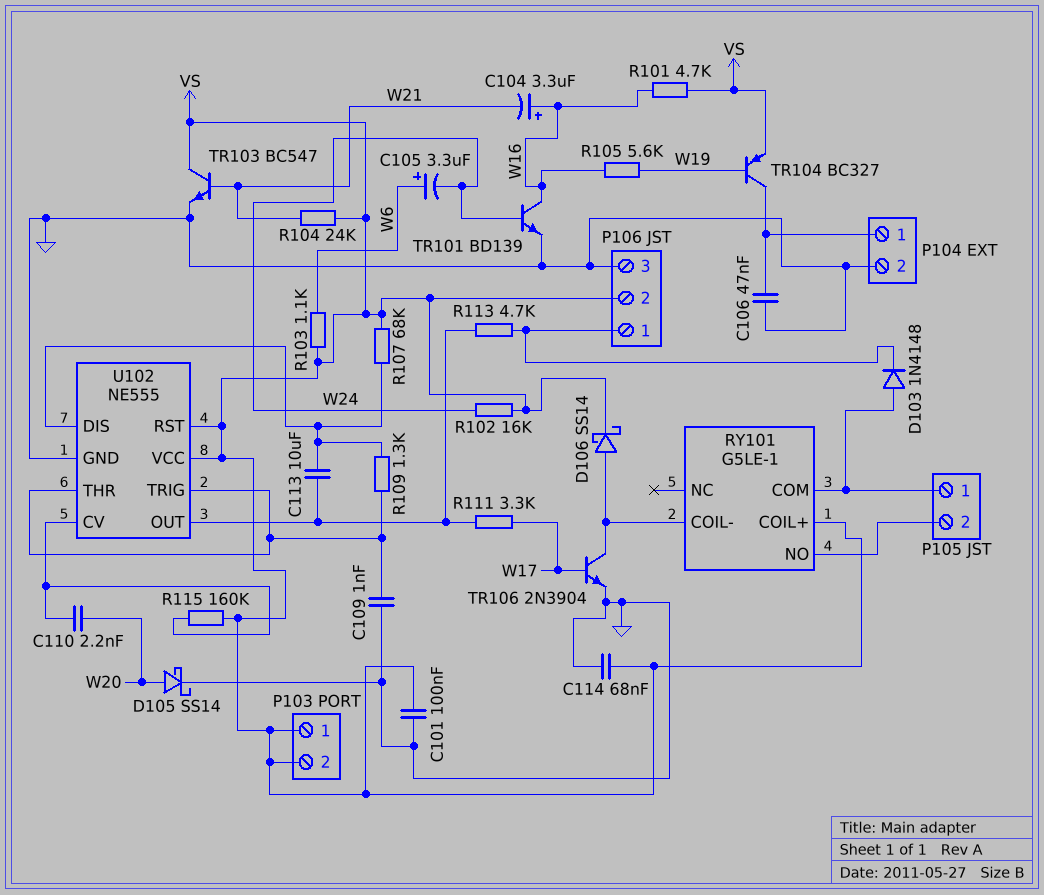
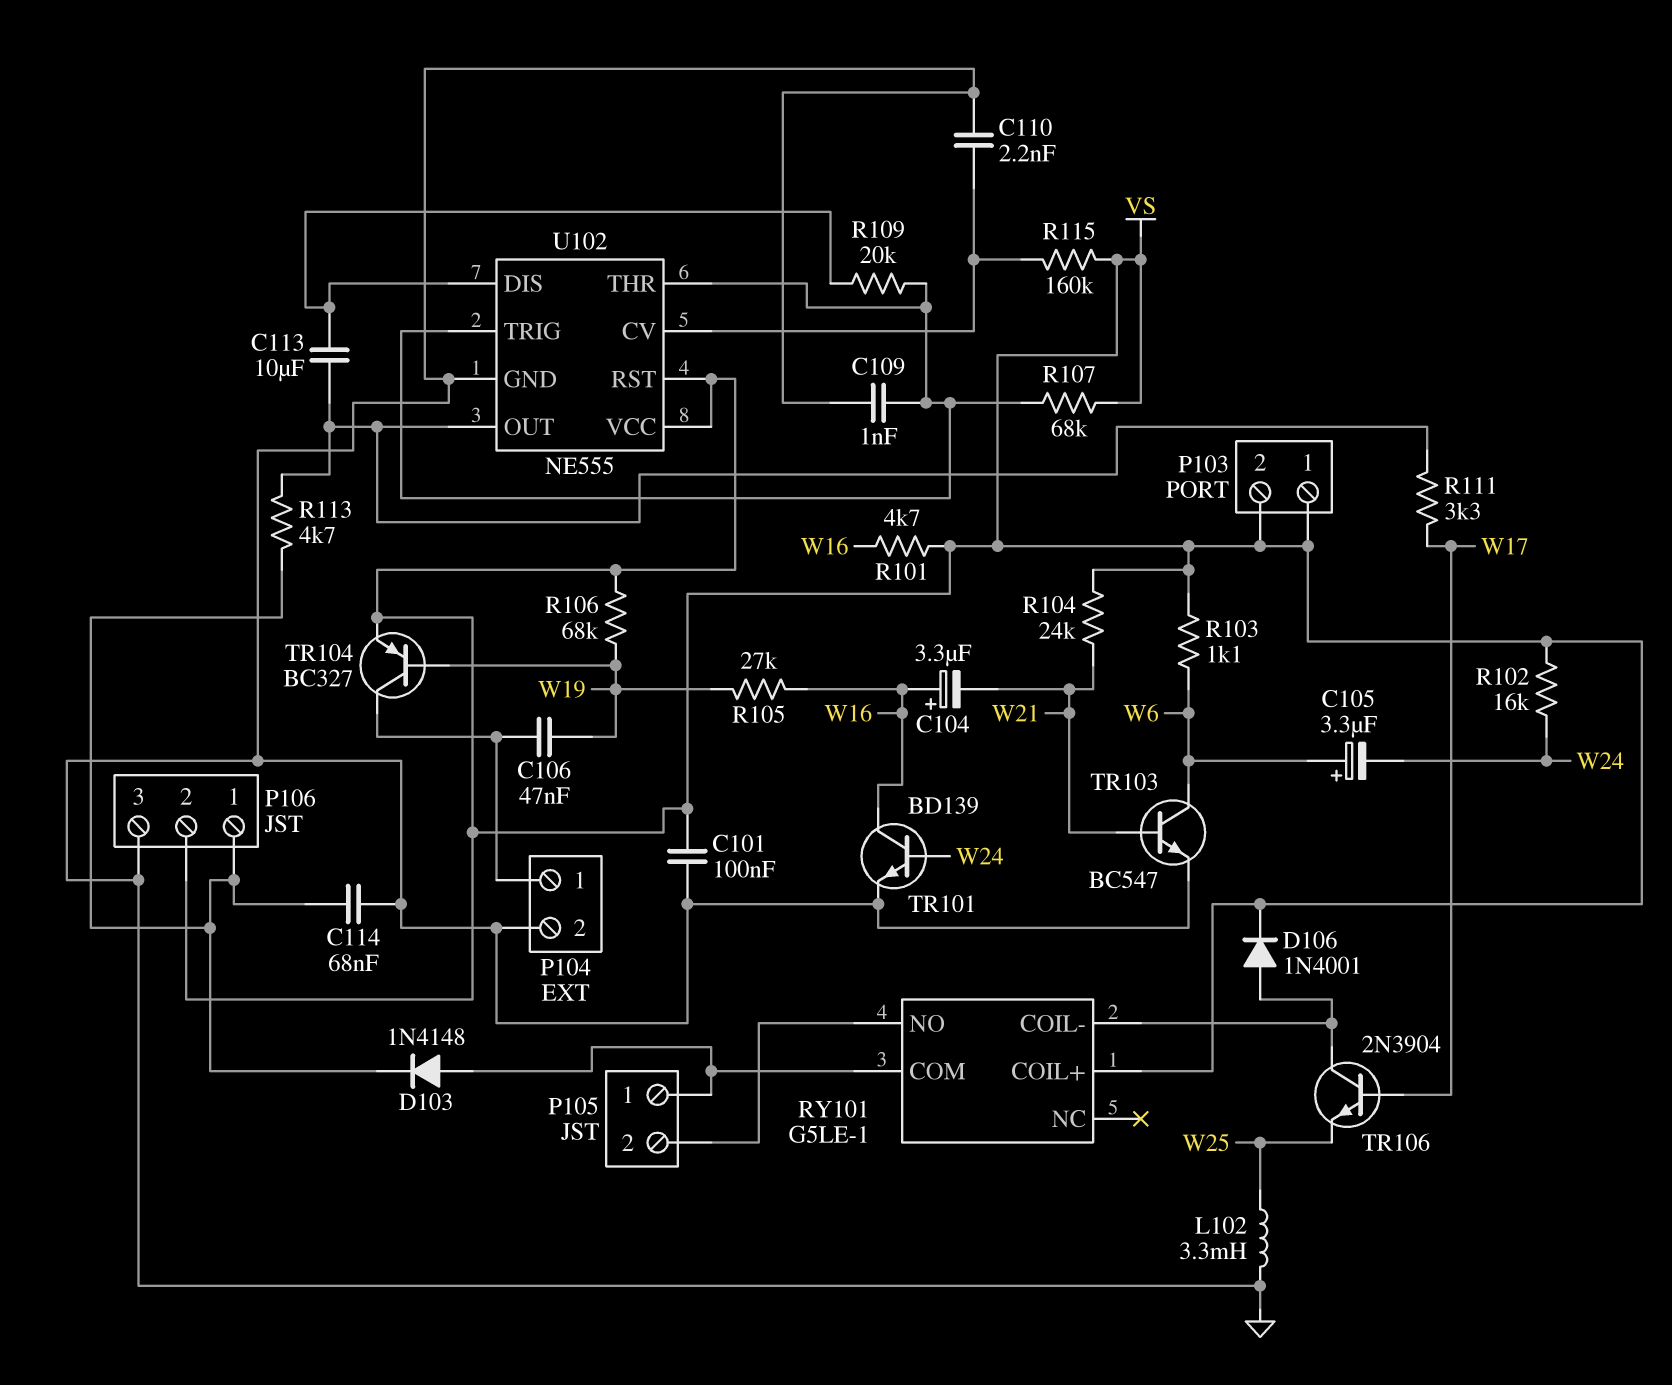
C106: 47nF (GND, P104/1) -> 47nF (P104/1, W19)
C110: 2.2nF (U102/CV, W20) -> 2.2nF (GND, U102/CV)
C114: 68nF (GND, VS) -> 68nF (GND, P106/1)
D105: schottky SS14 (A W20, K GND) -> none
D106: schottky SS14 (A RY101/COIL-, K VS) -> diode 1N4001 (A RY101/COIL-, K VS)
L102: none -> 3.3mH (GND, W25)
R105: 5.6k (W16, W19) -> 27k (W16, W19)
R106: none -> 68k (VS, W19)
R107: 68k (U102/DIS, VS) -> 68k (U102/THR, VS)
R109: 1.3k (U102/DIS, U102/THR) -> 20k (U102/DIS, U102/THR)
TR103: NPN BC547 (B W21, C VS, E GND) -> NPN BC547 (B W21, C W6, E GND)
TR106: NPN 2N3904 (B W17, C RY101/COIL-, E GND) -> NPN 2N3904 (B W17, C RY101/COIL-, E W25)

